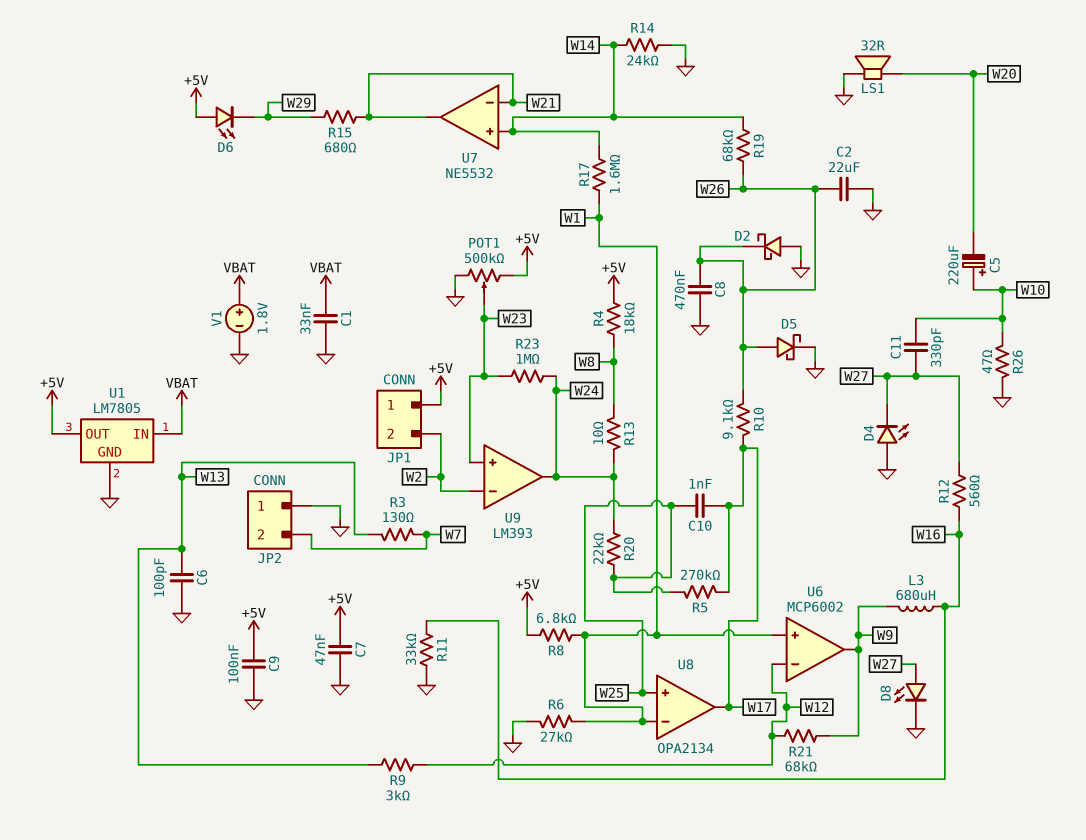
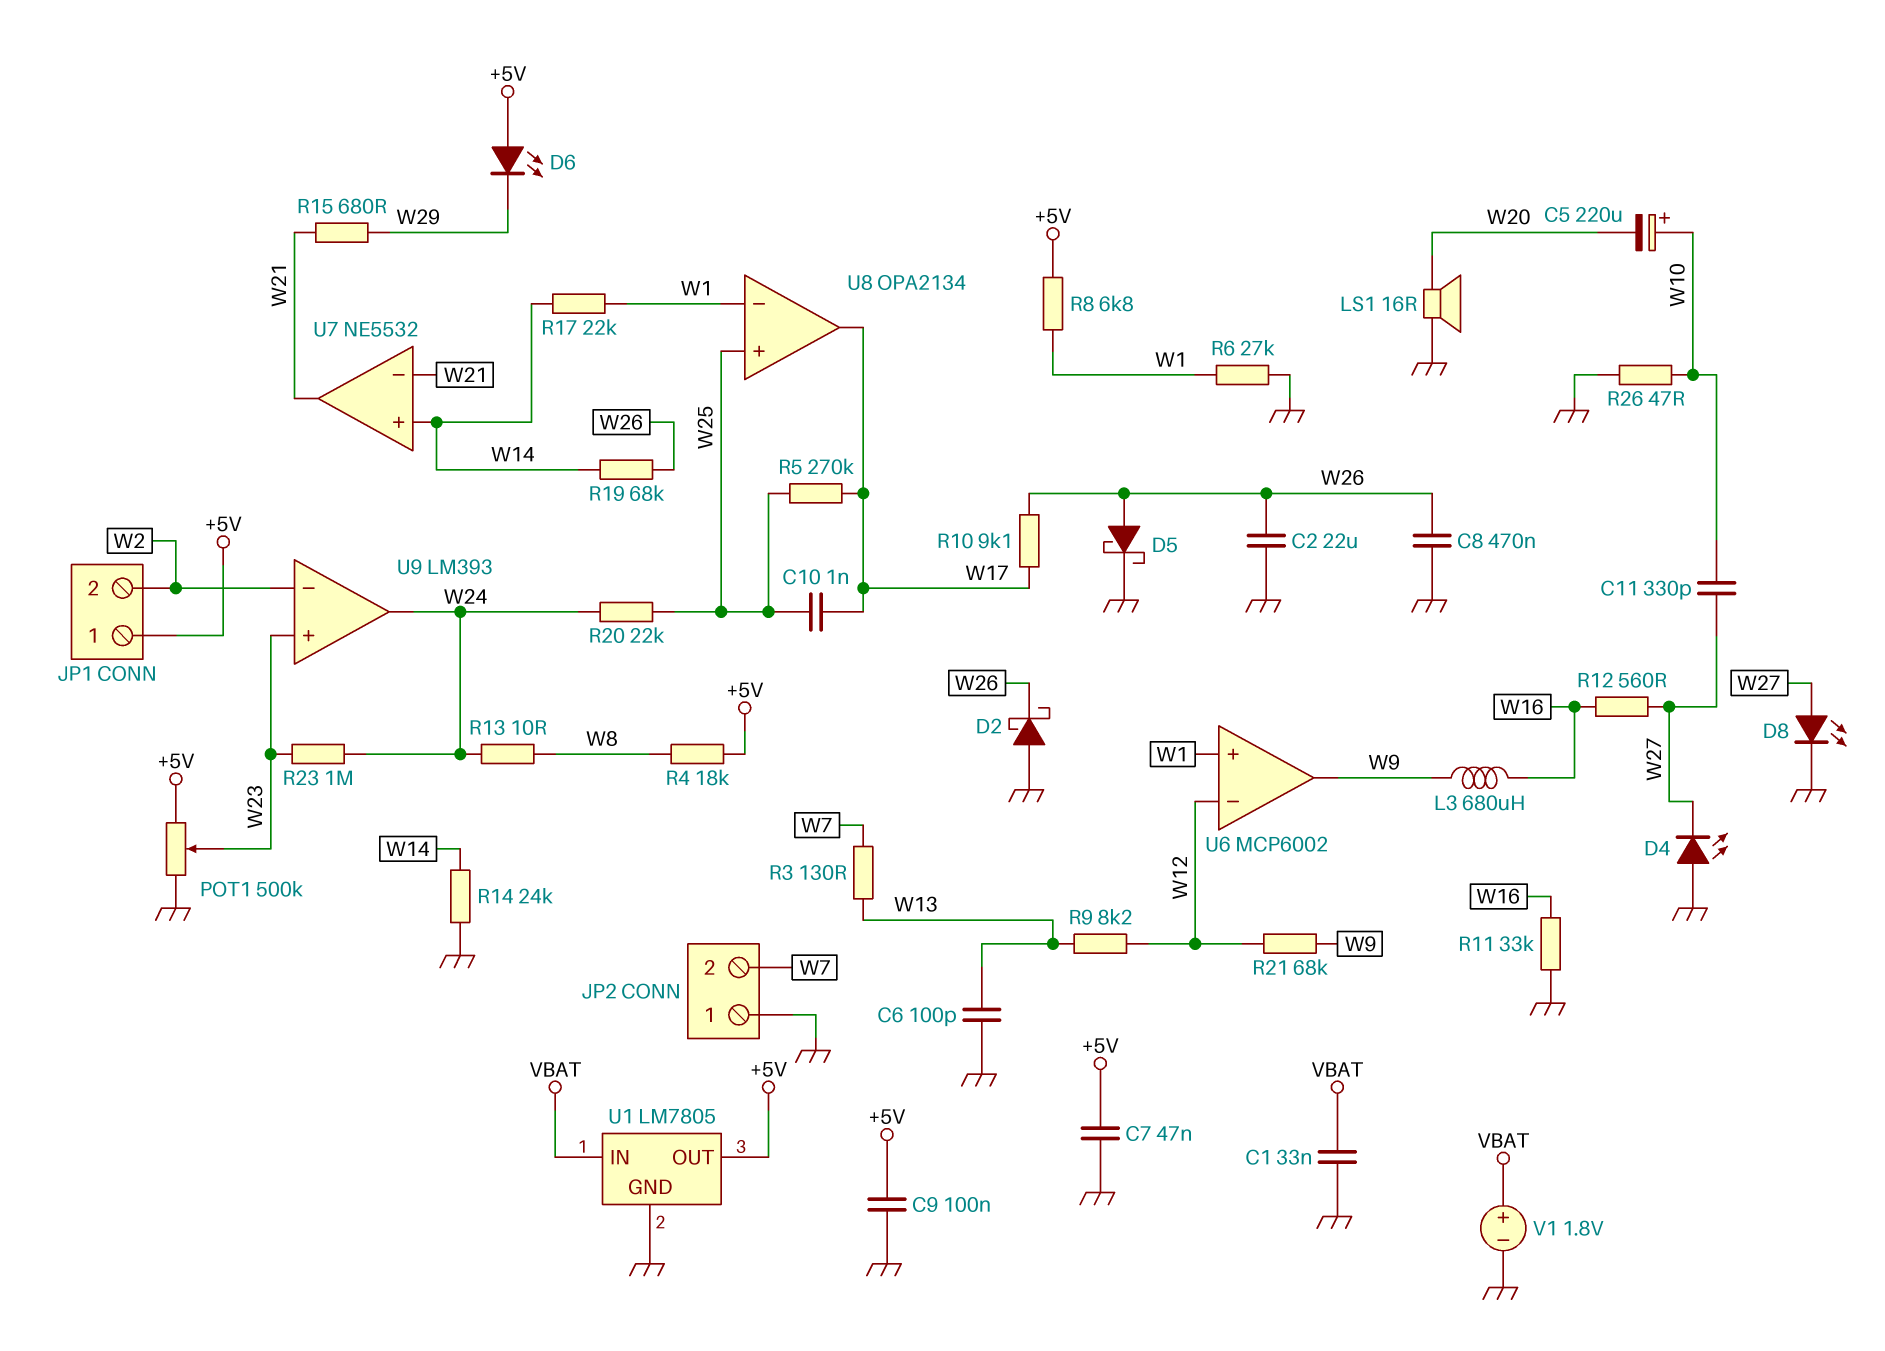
LS1: speaker 32R (GND, W20) -> speaker 16R (GND, W20)
R9: 3k (W12, W13) -> 8.2k (W12, W13)
R17: 1.6M (W1, W14) -> 22k (W1, W14)

